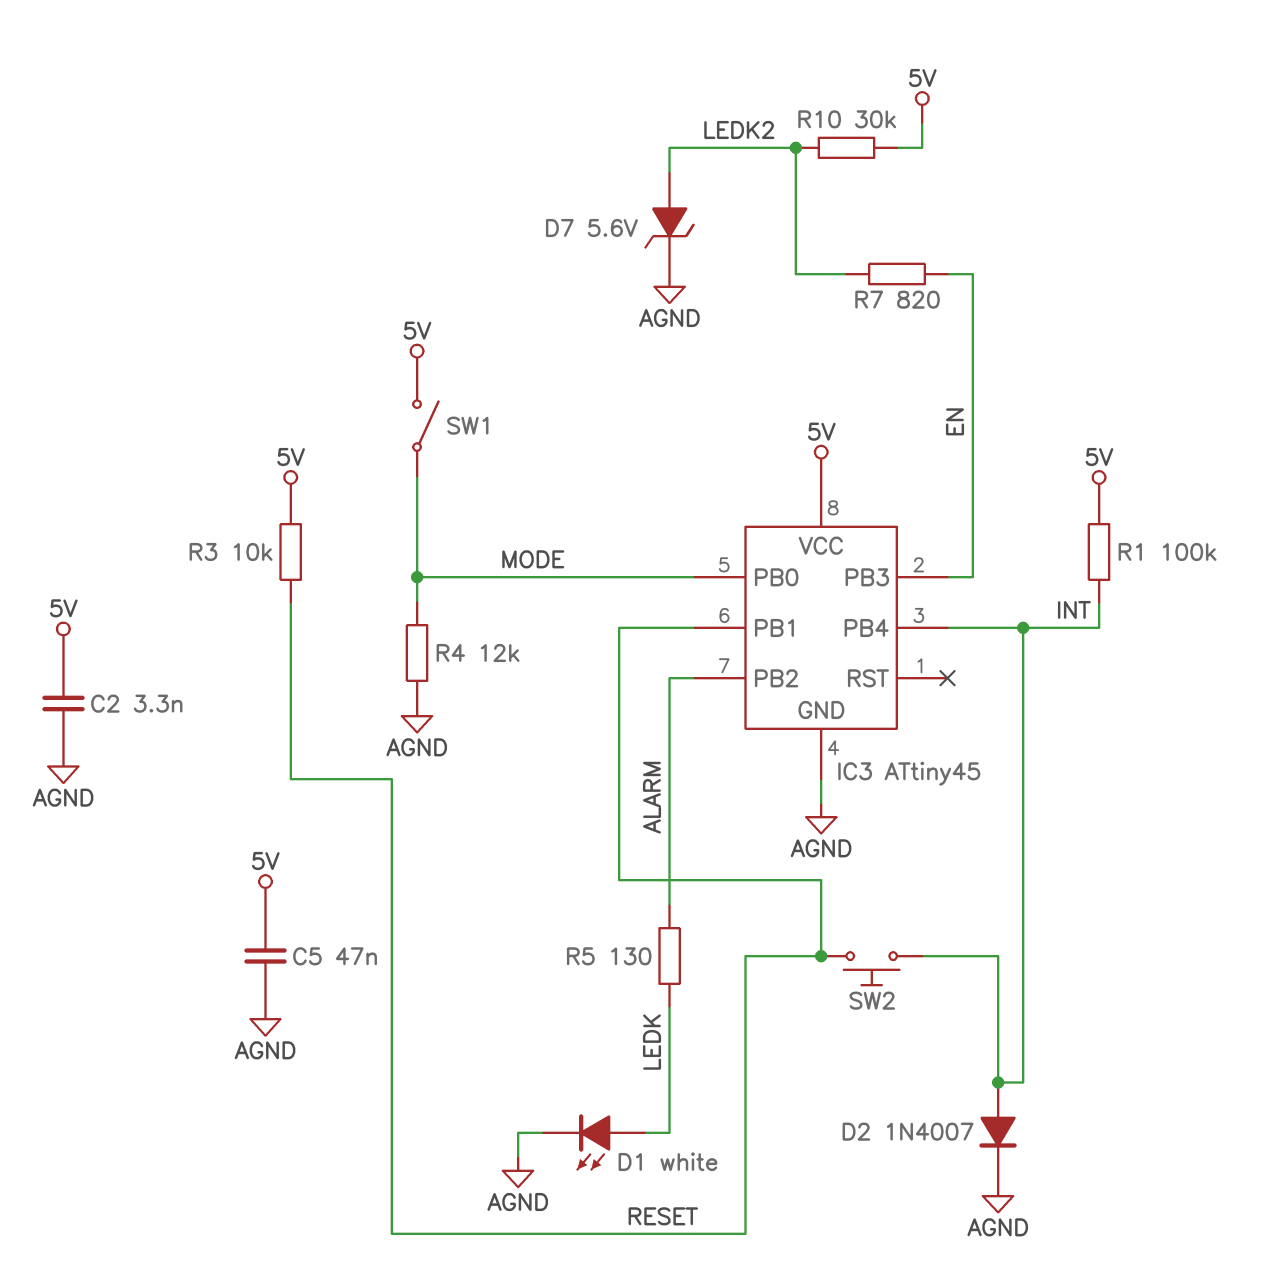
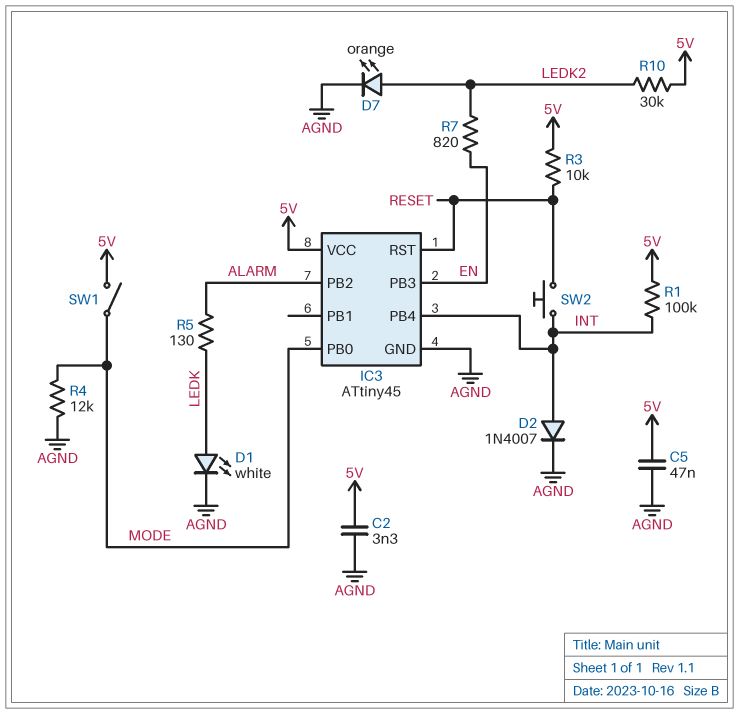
D7: zener 5.6V (A LEDK2, K AGND) -> LED orange (A LEDK2, K AGND)
IC3 pin PB1: RESET -> none
IC3 pin RST: none -> RESET

